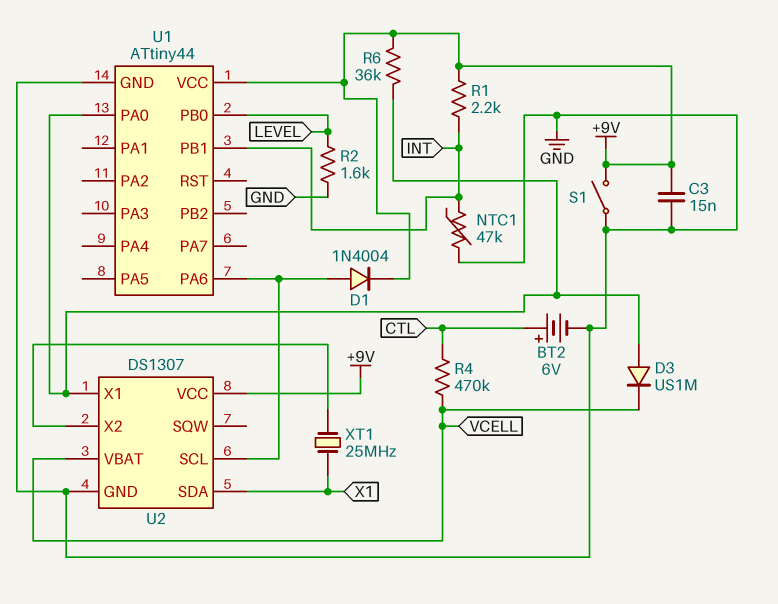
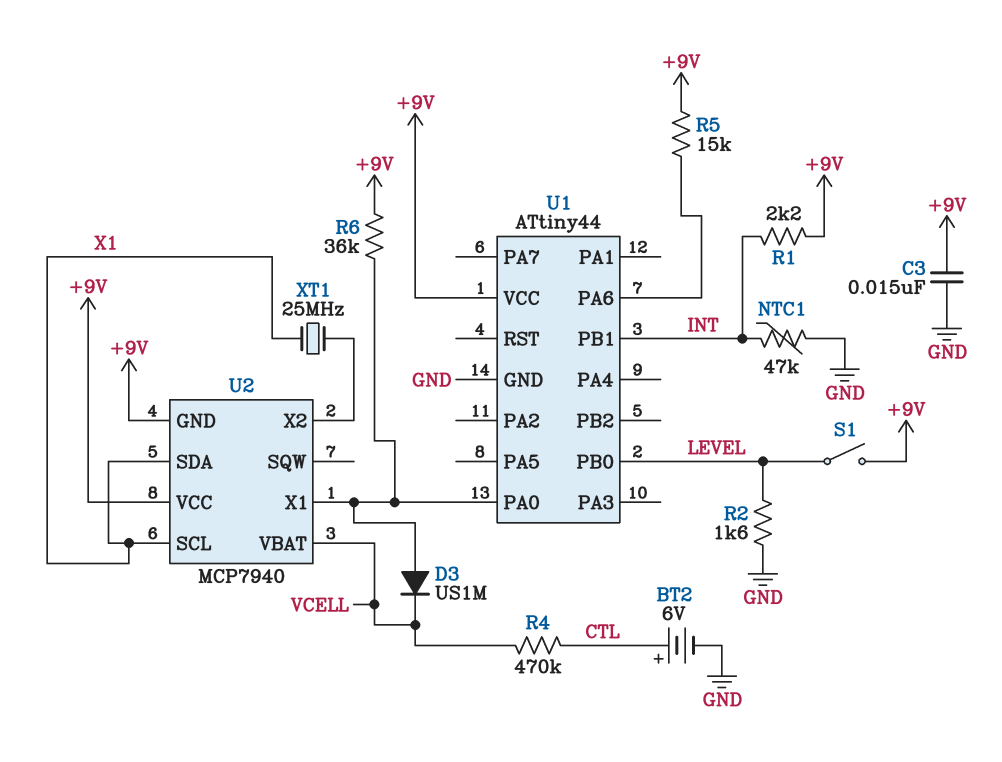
D1: diode 1N4004 (A U1/PA6, K +9V) -> none
R5: none -> 15k (+9V, U1/PA6)
S1: switch (+9V, GND) -> switch (+9V, LEVEL)
U2: DS1307 -> MCP7940
U2 pin GND: GND -> +9V
U2 pin SCL: U1/PA6 -> X1

